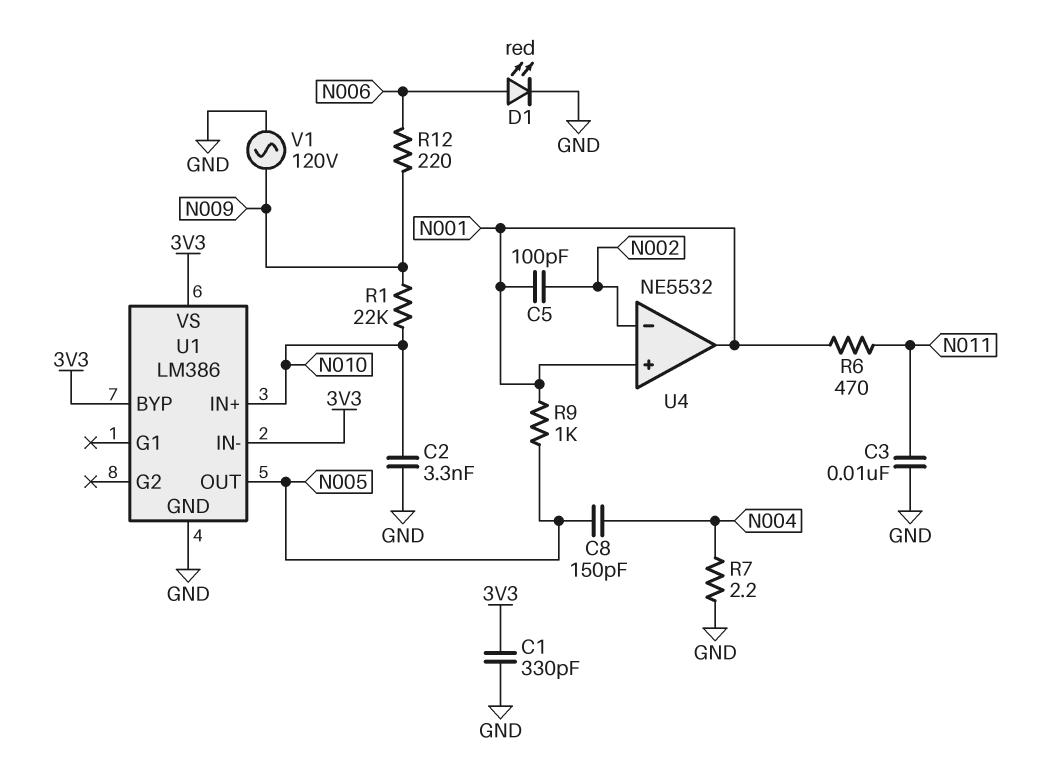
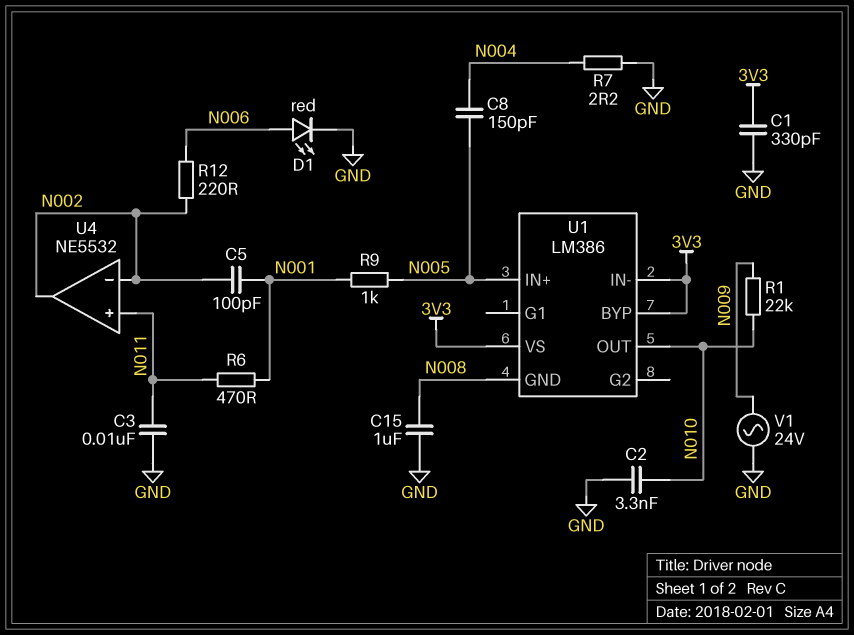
C15: none -> 1uF (GND, N008)
R12: 220 (N006, N009) -> 220 (N002, N006)
U1 pin GND: GND -> N008
U1 pin IN+: N010 -> N005
U1 pin OUT: N005 -> N010
U4 pin in+: N001 -> N011
U4 pin out: N001 -> N002
V1: AC 120V (GND, N009) -> AC 24V (GND, N009)

